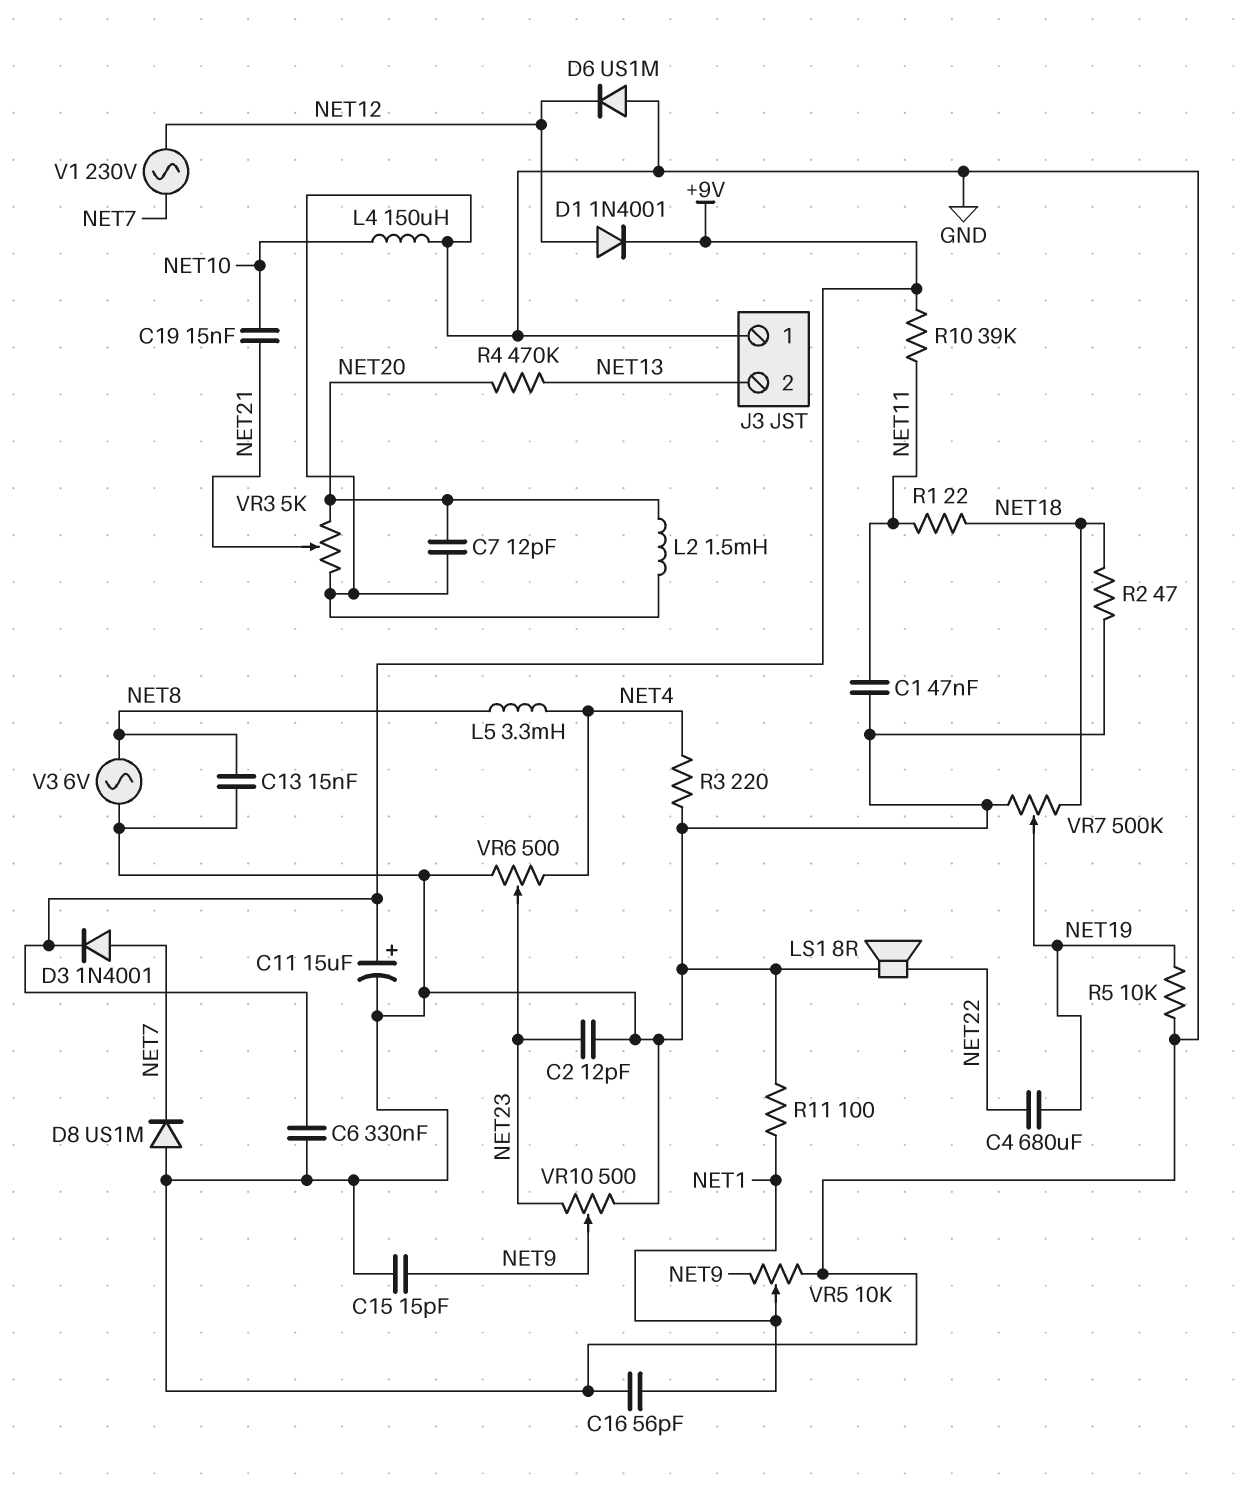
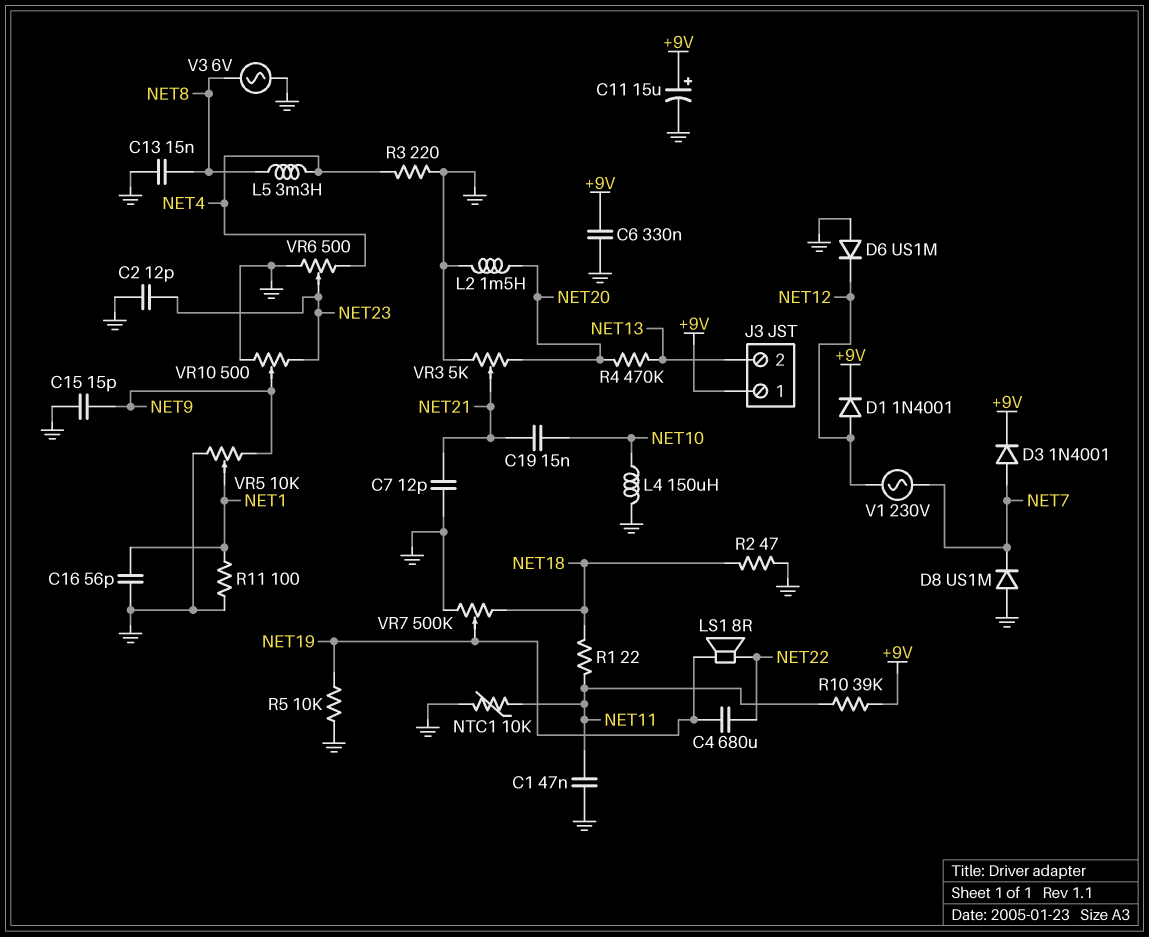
C7: 12pF (GND, NET20) -> 12pF (GND, NET21)
J3 pin 1: GND -> +9V
LS1: speaker 8R (GND, NET22) -> speaker 8R (NET19, NET22)
NTC1: none -> 10k (GND, NET11)

